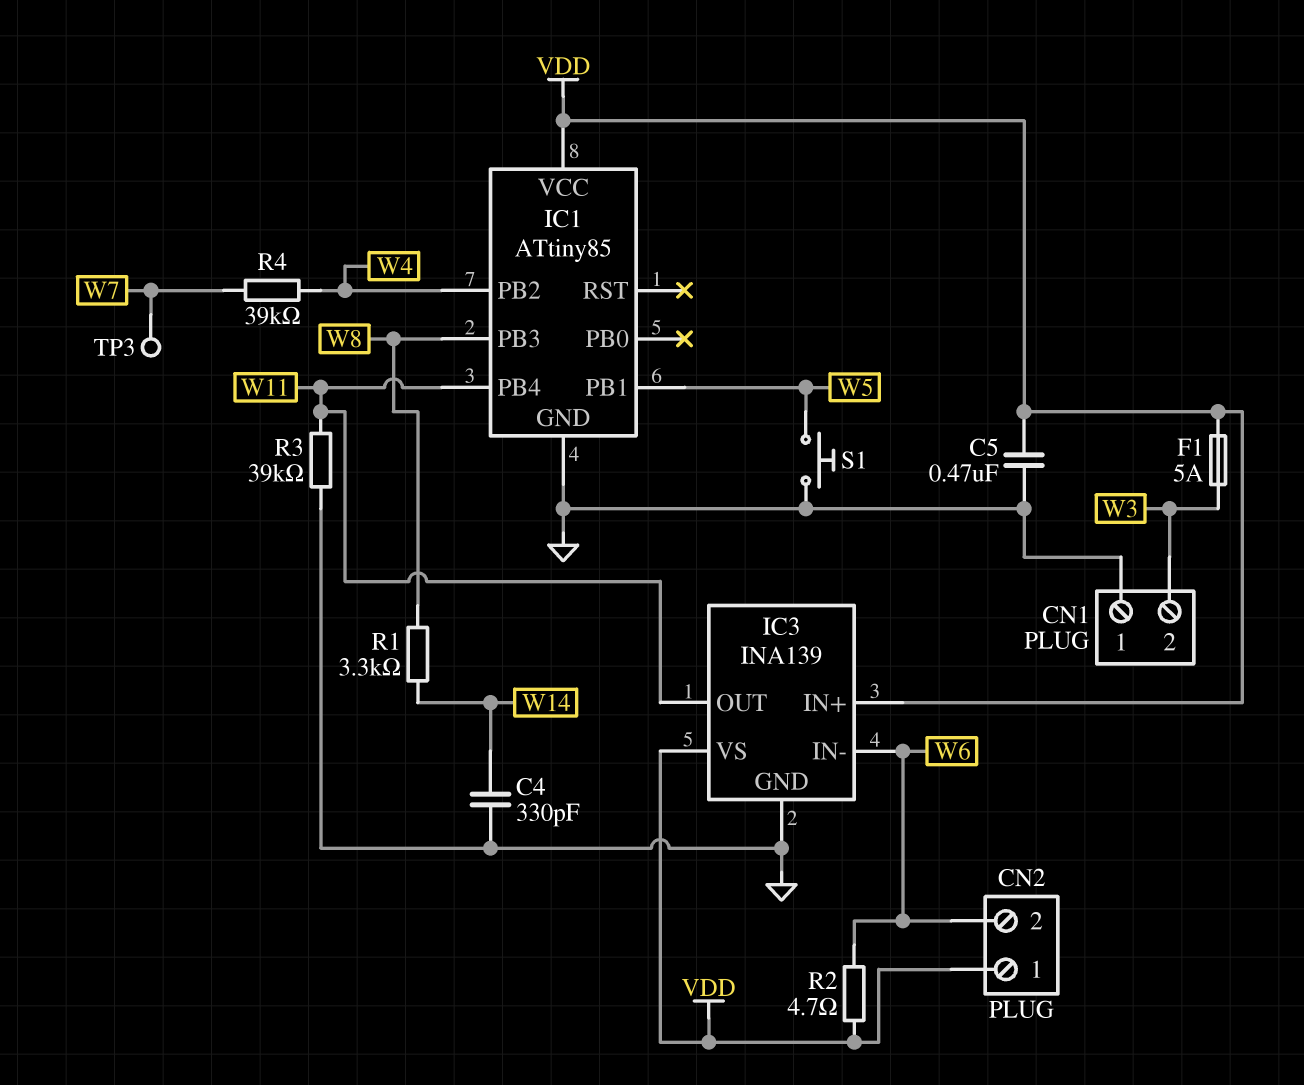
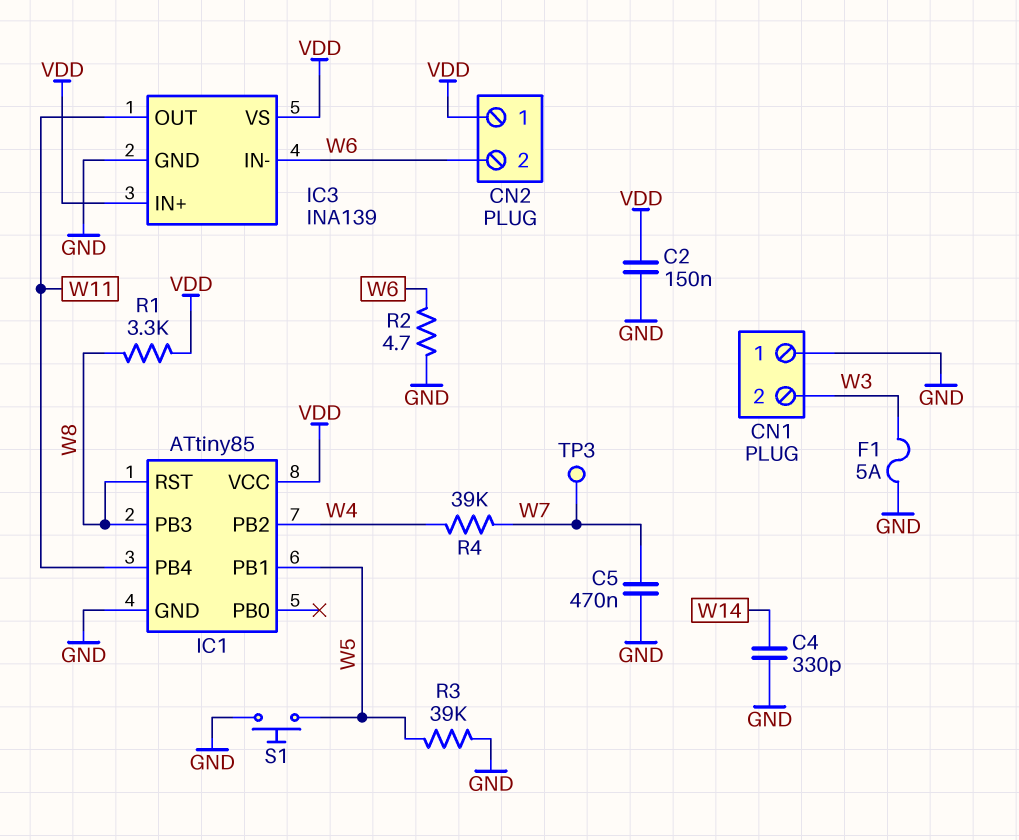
C2: none -> 150nF (GND, VDD)
C5: 470nF (GND, VDD) -> 470nF (GND, W7)
F1: 5A (VDD, W3) -> 5A (GND, W3)
IC1 pin RST: none -> W8
R1: 3.3k (W8, W14) -> 3.3k (VDD, W8)
R2: 4.7 (VDD, W6) -> 4.7 (GND, W6)
R3: 39k (GND, W11) -> 39k (GND, W5)

